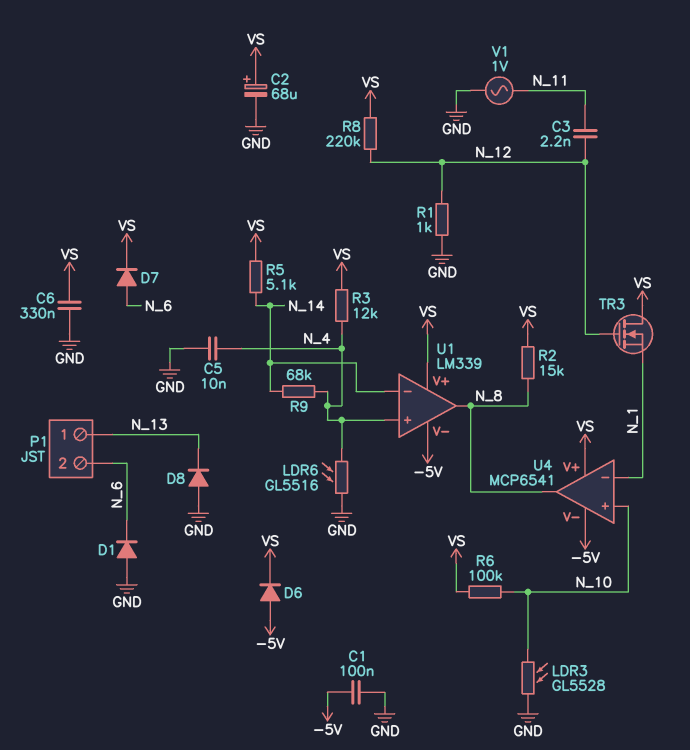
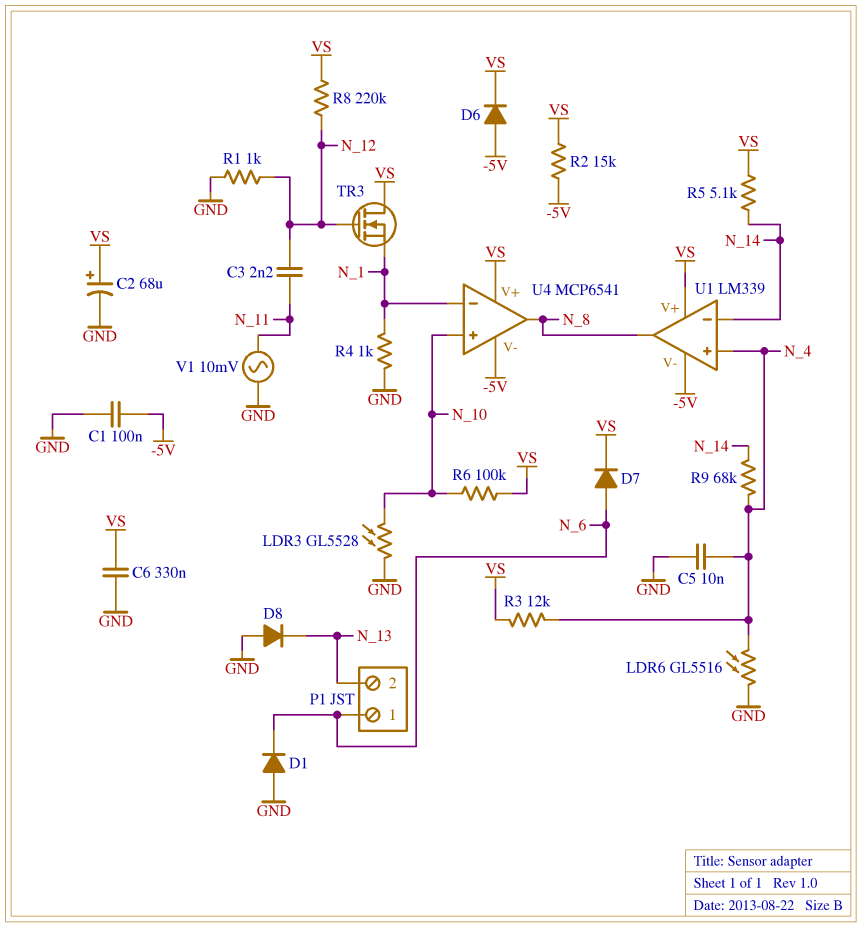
P1 pin 1: N_13 -> N_6
P1 pin 2: N_6 -> N_13
R2: 15k (N_8, VS) -> 15k (-5V, VS)
R4: none -> 1k (GND, N_1)
V1: AC 1V (GND, N_11) -> AC 10mV (GND, N_11)

